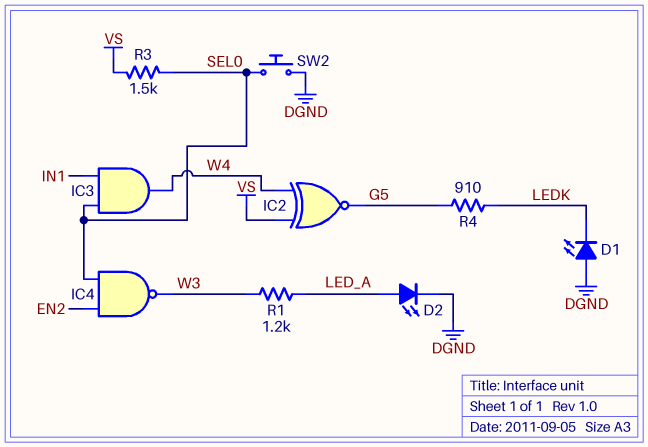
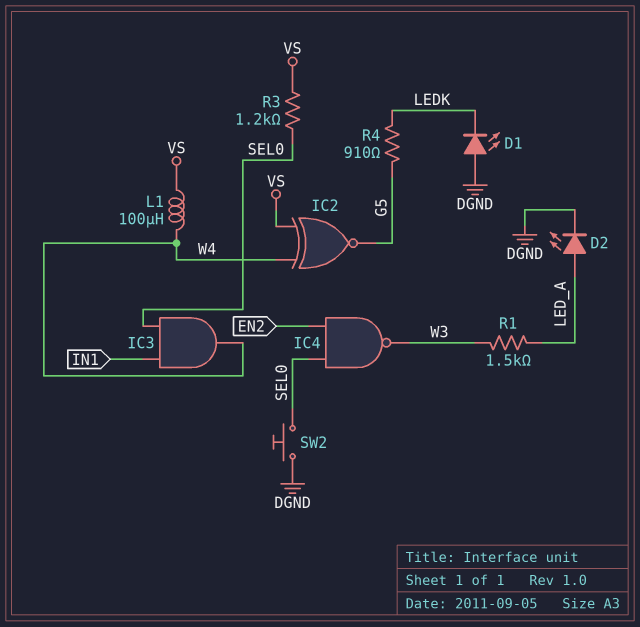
L1: none -> 100uH (VS, W4)
R1: 1.2k (LED_A, W3) -> 1.5k (LED_A, W3)
R3: 1.5k (SEL0, VS) -> 1.2k (SEL0, VS)

